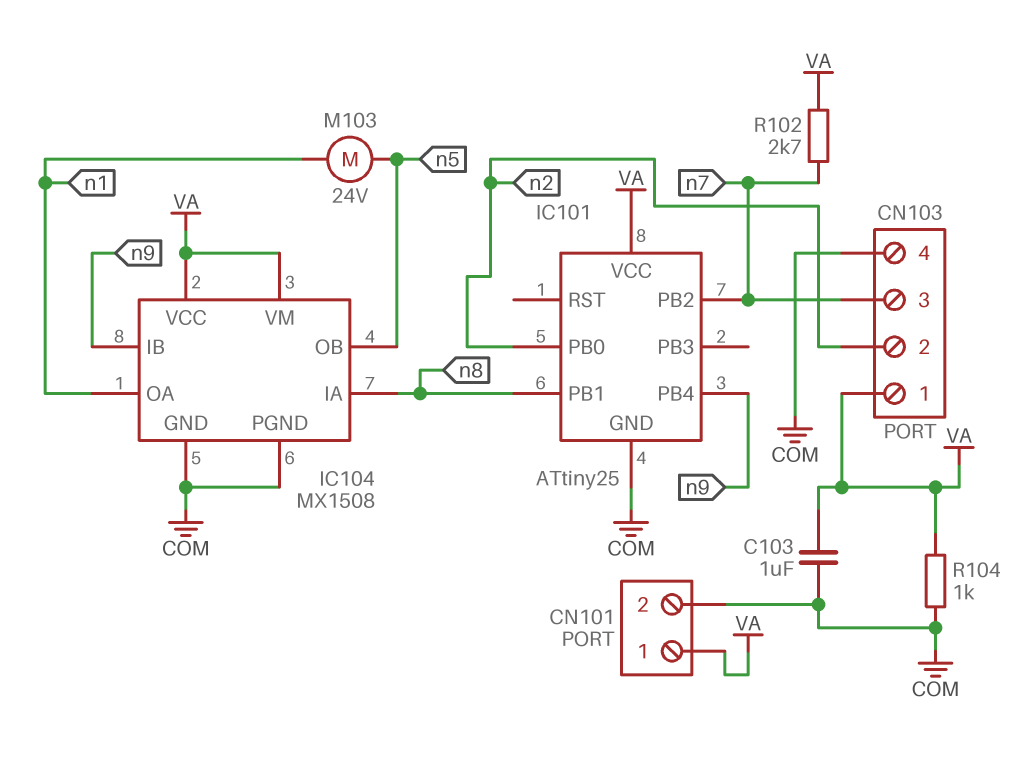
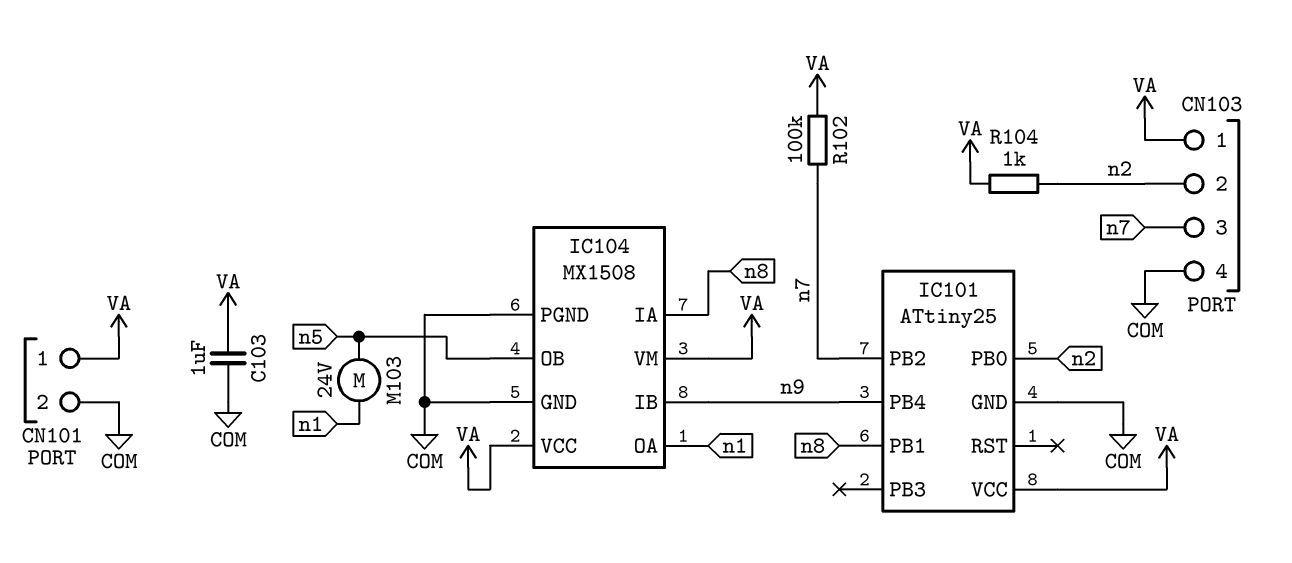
R102: 2.7k (VA, n7) -> 100k (VA, n7)
R104: 1k (COM, VA) -> 1k (VA, n2)

